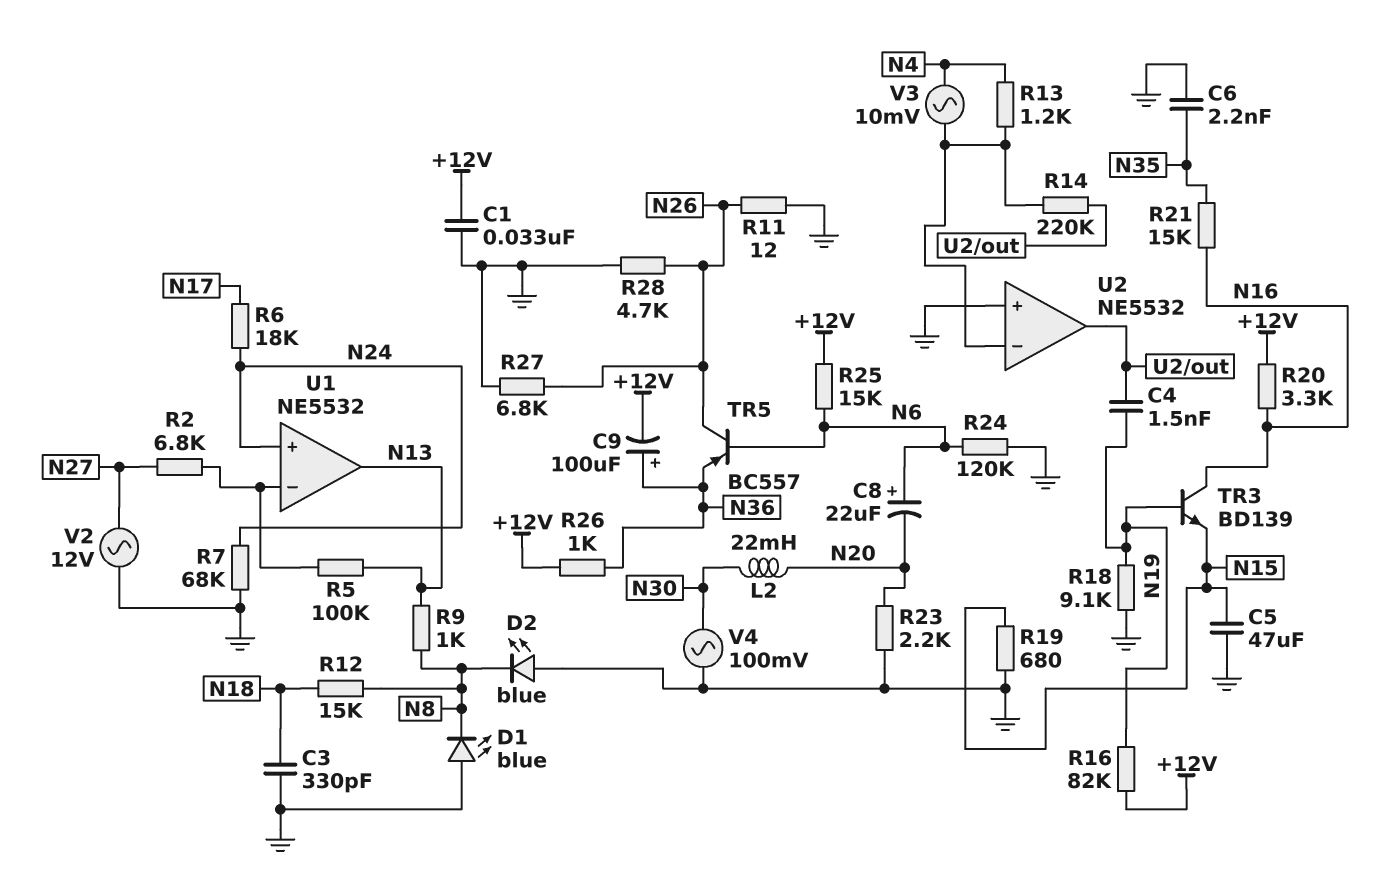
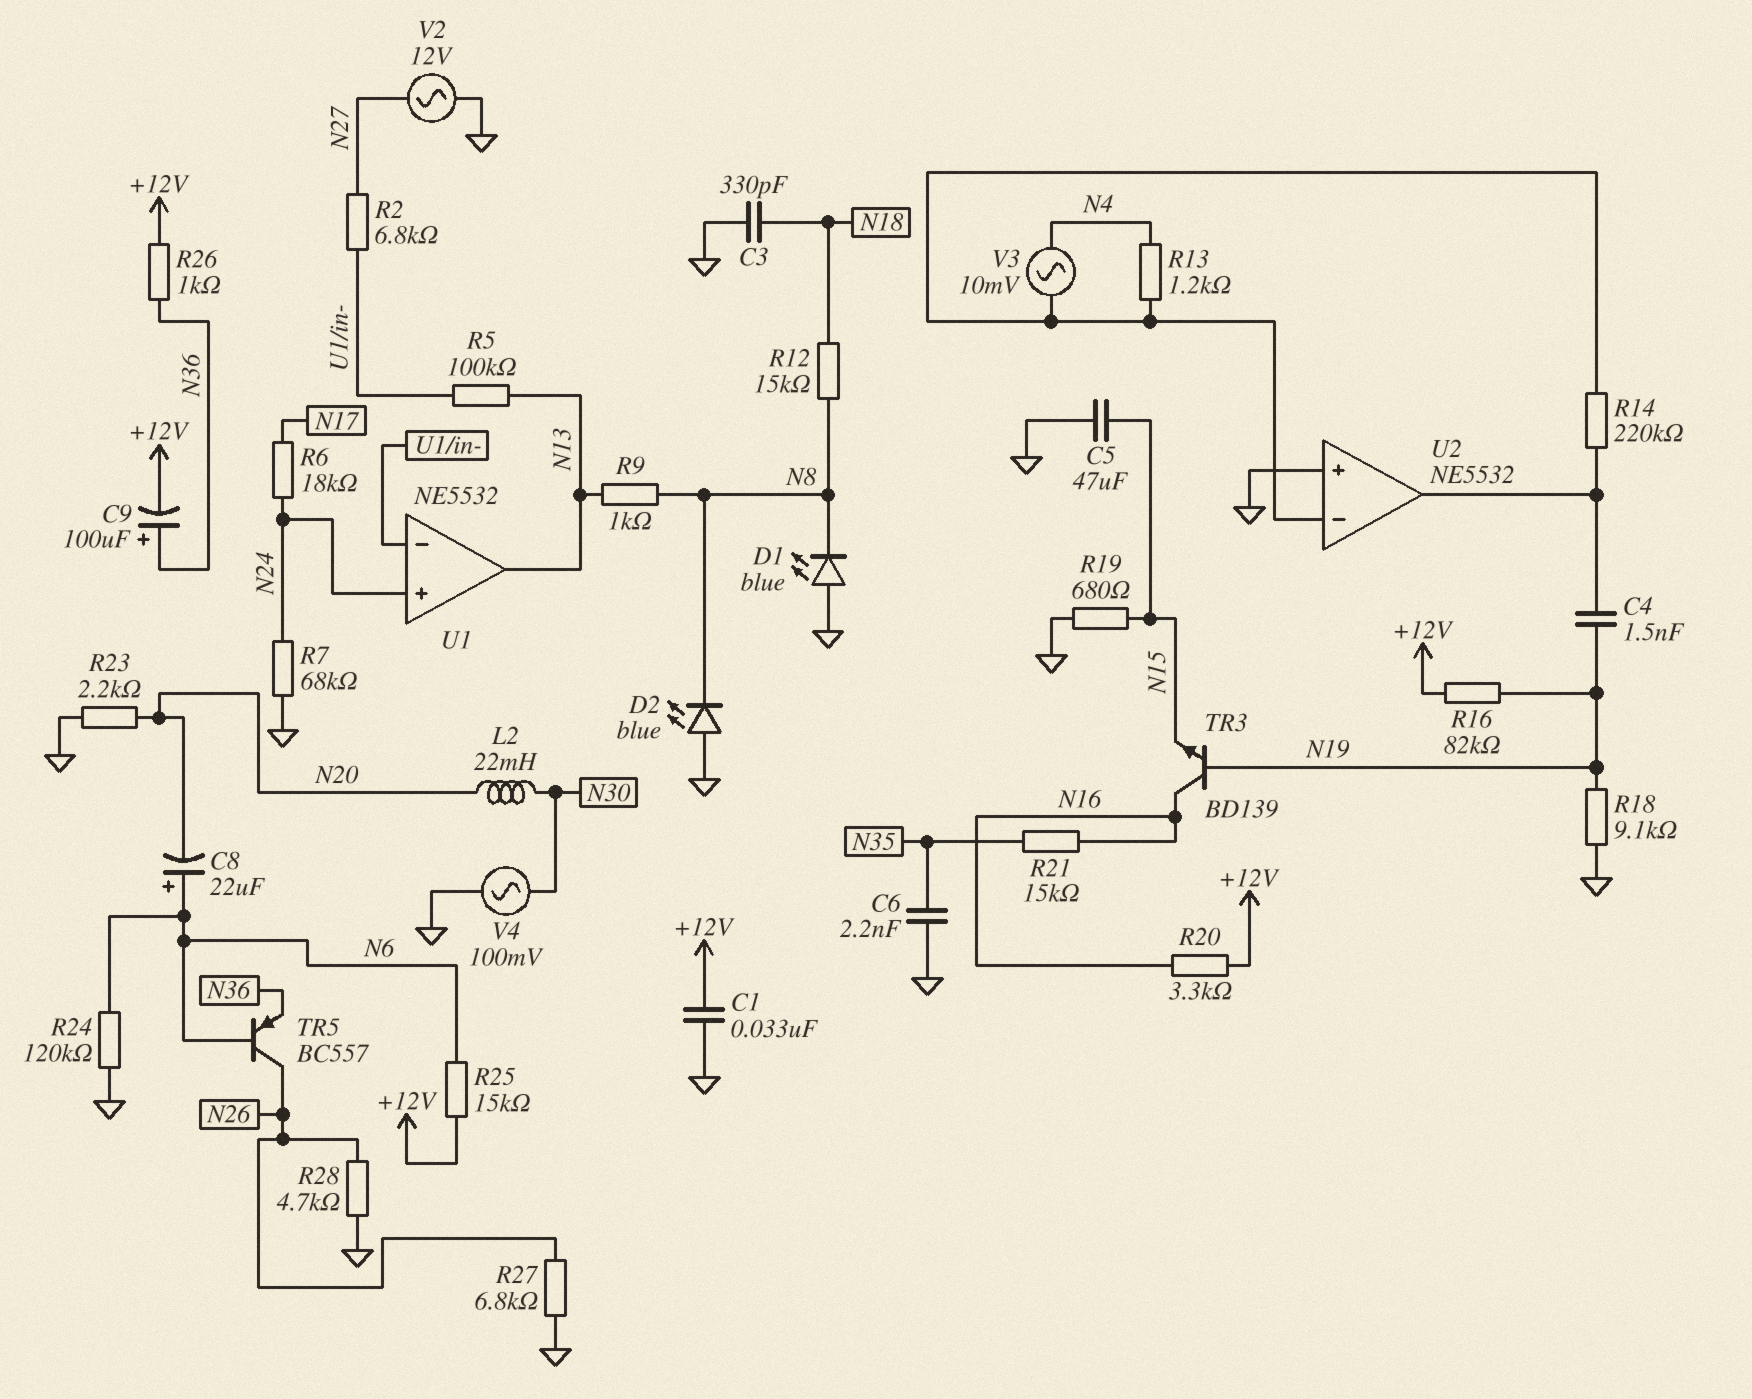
R11: 12 (GND, N26) -> none

